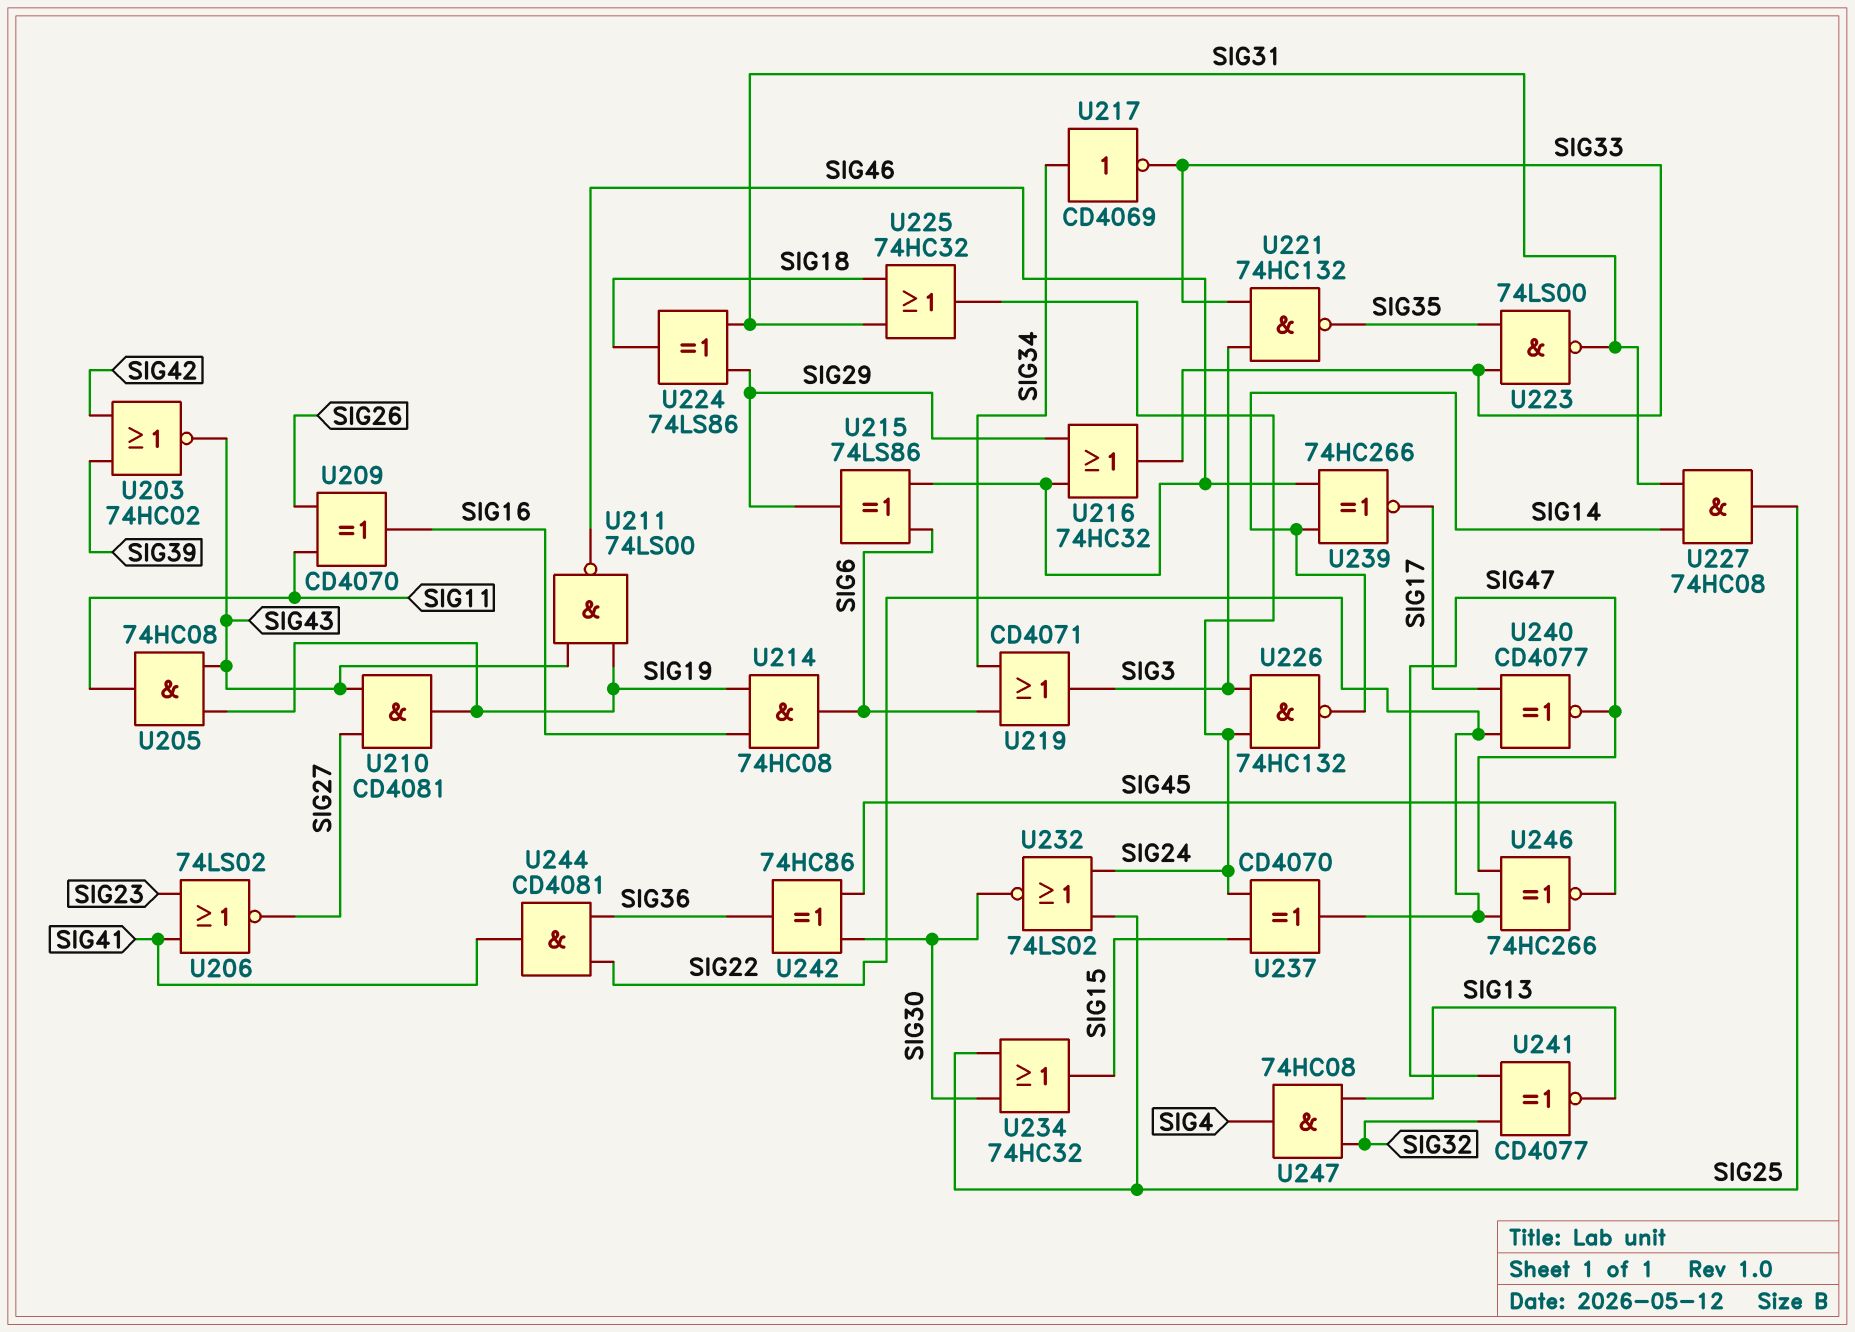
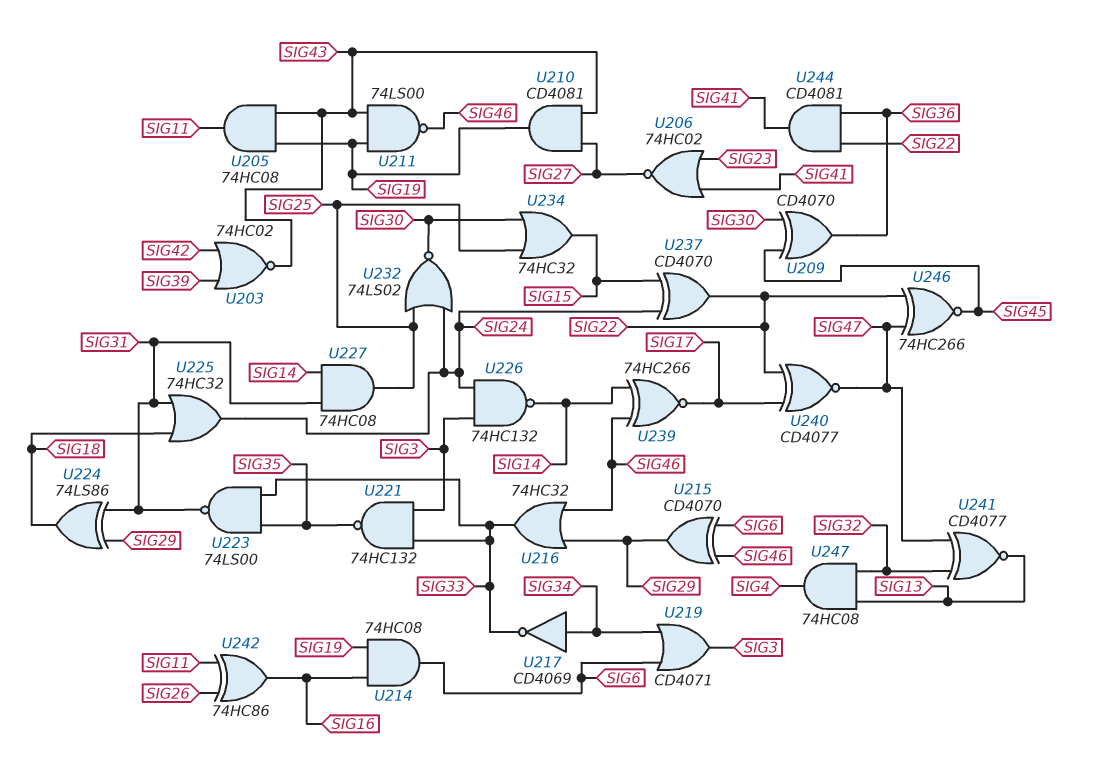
U206: NOR 74LS02 (in SIG23, in SIG41, out SIG27) -> NOR 74HC02 (in SIG23, in SIG41, out SIG27)
U209: XOR CD4070 (in SIG11, in SIG26, out SIG16) -> XOR CD4070 (in SIG30, in SIG45, out SIG36)
U215: XOR 74LS86 (in SIG6, in SIG46, out SIG29) -> XOR CD4070 (in SIG6, in SIG46, out SIG29)
U242: XOR 74HC86 (in SIG30, in SIG45, out SIG36) -> XOR 74HC86 (in SIG11, in SIG26, out SIG16)

